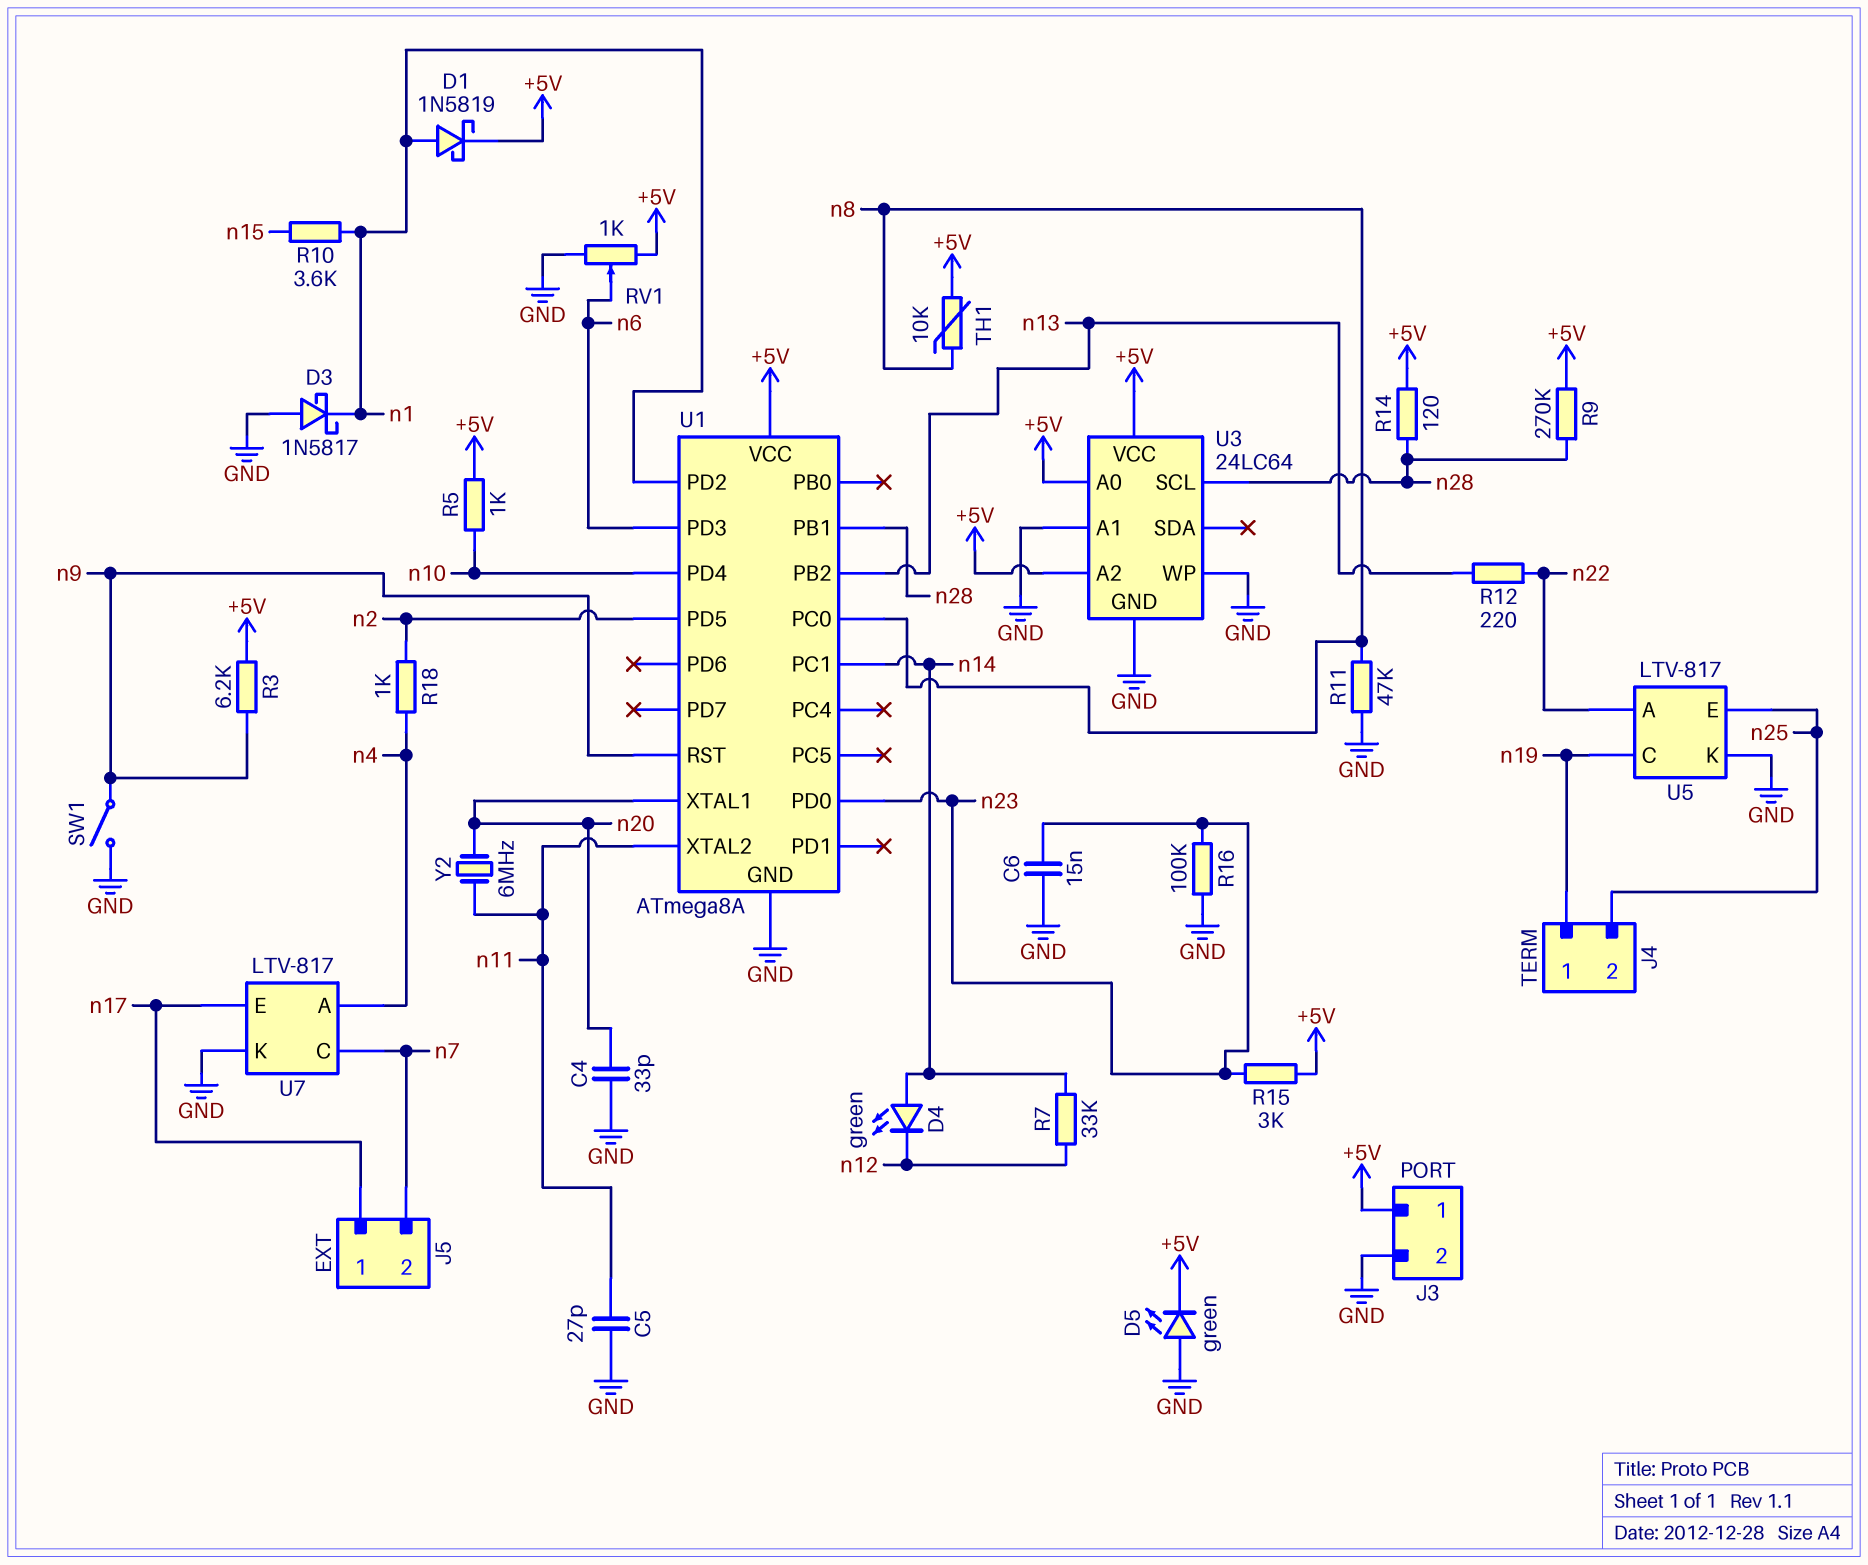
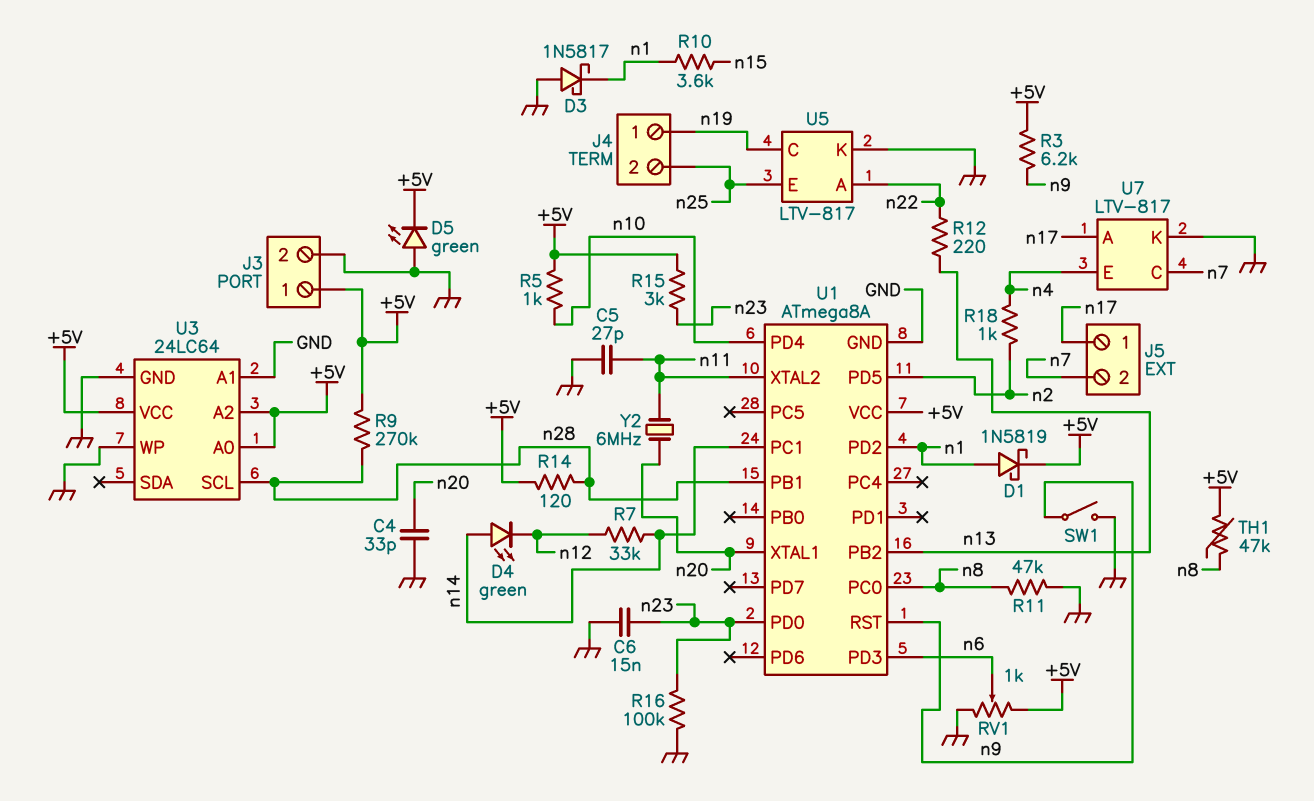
TH1: 10k (+5V, n8) -> 47k (+5V, n8)
U7 pin A: n4 -> n17
U7 pin E: n17 -> n4

